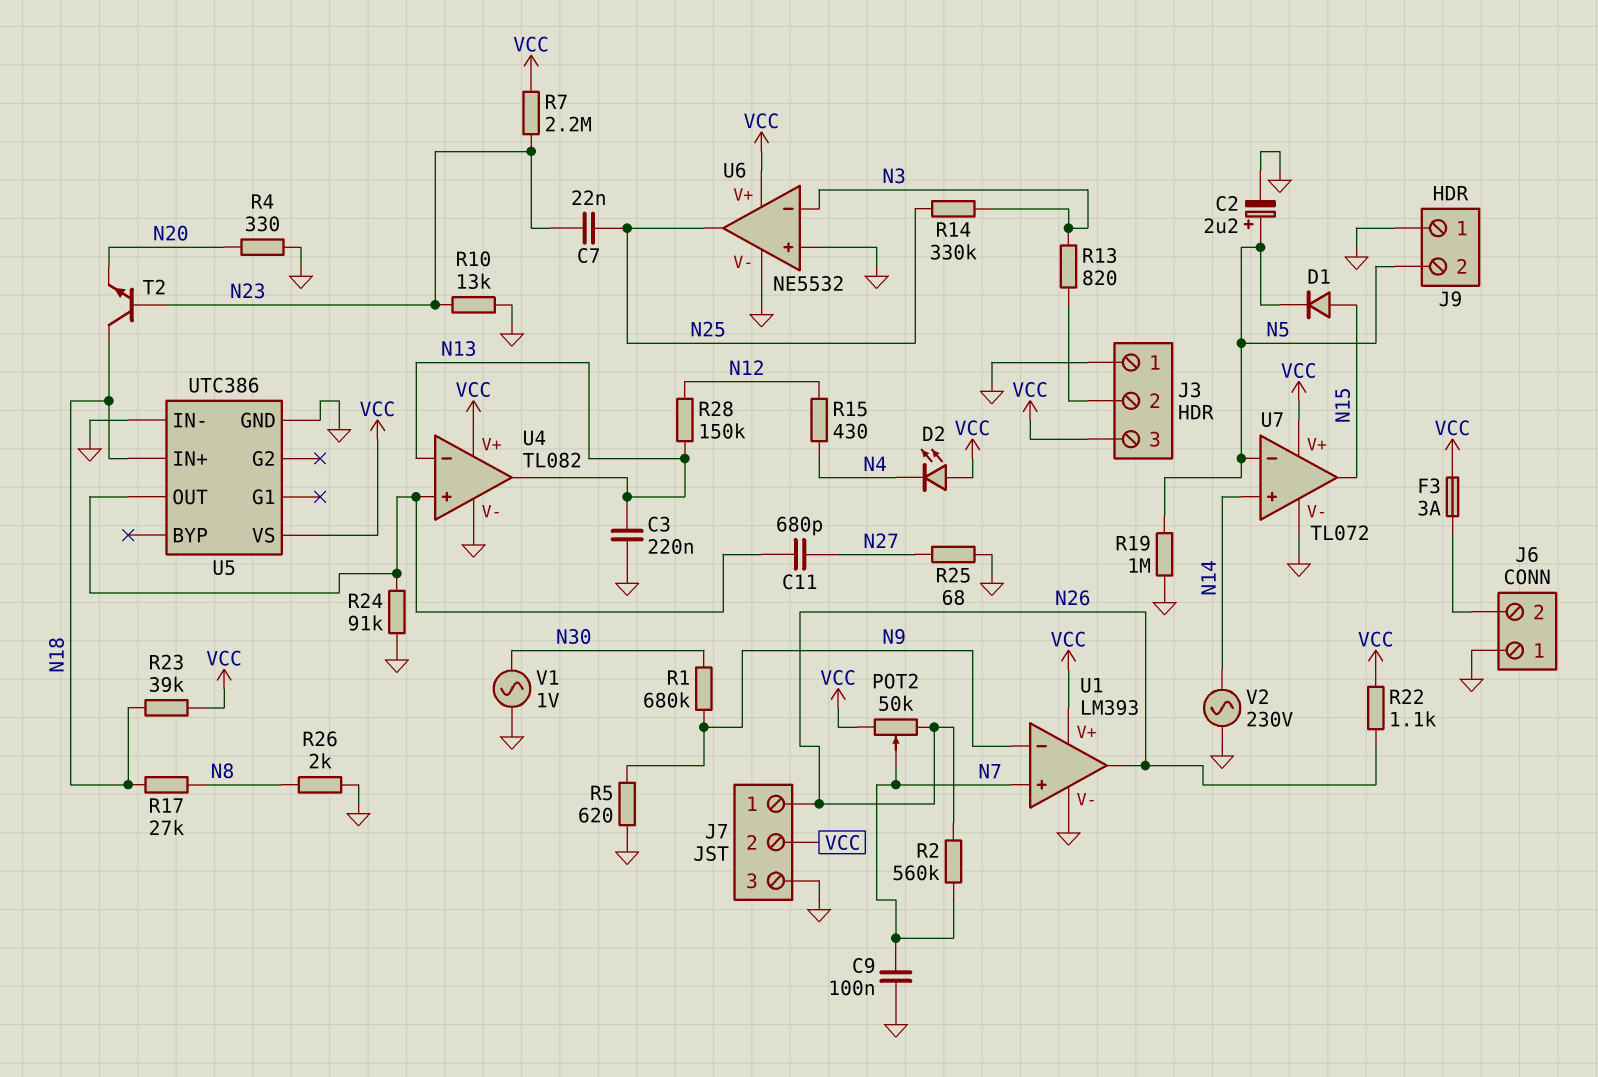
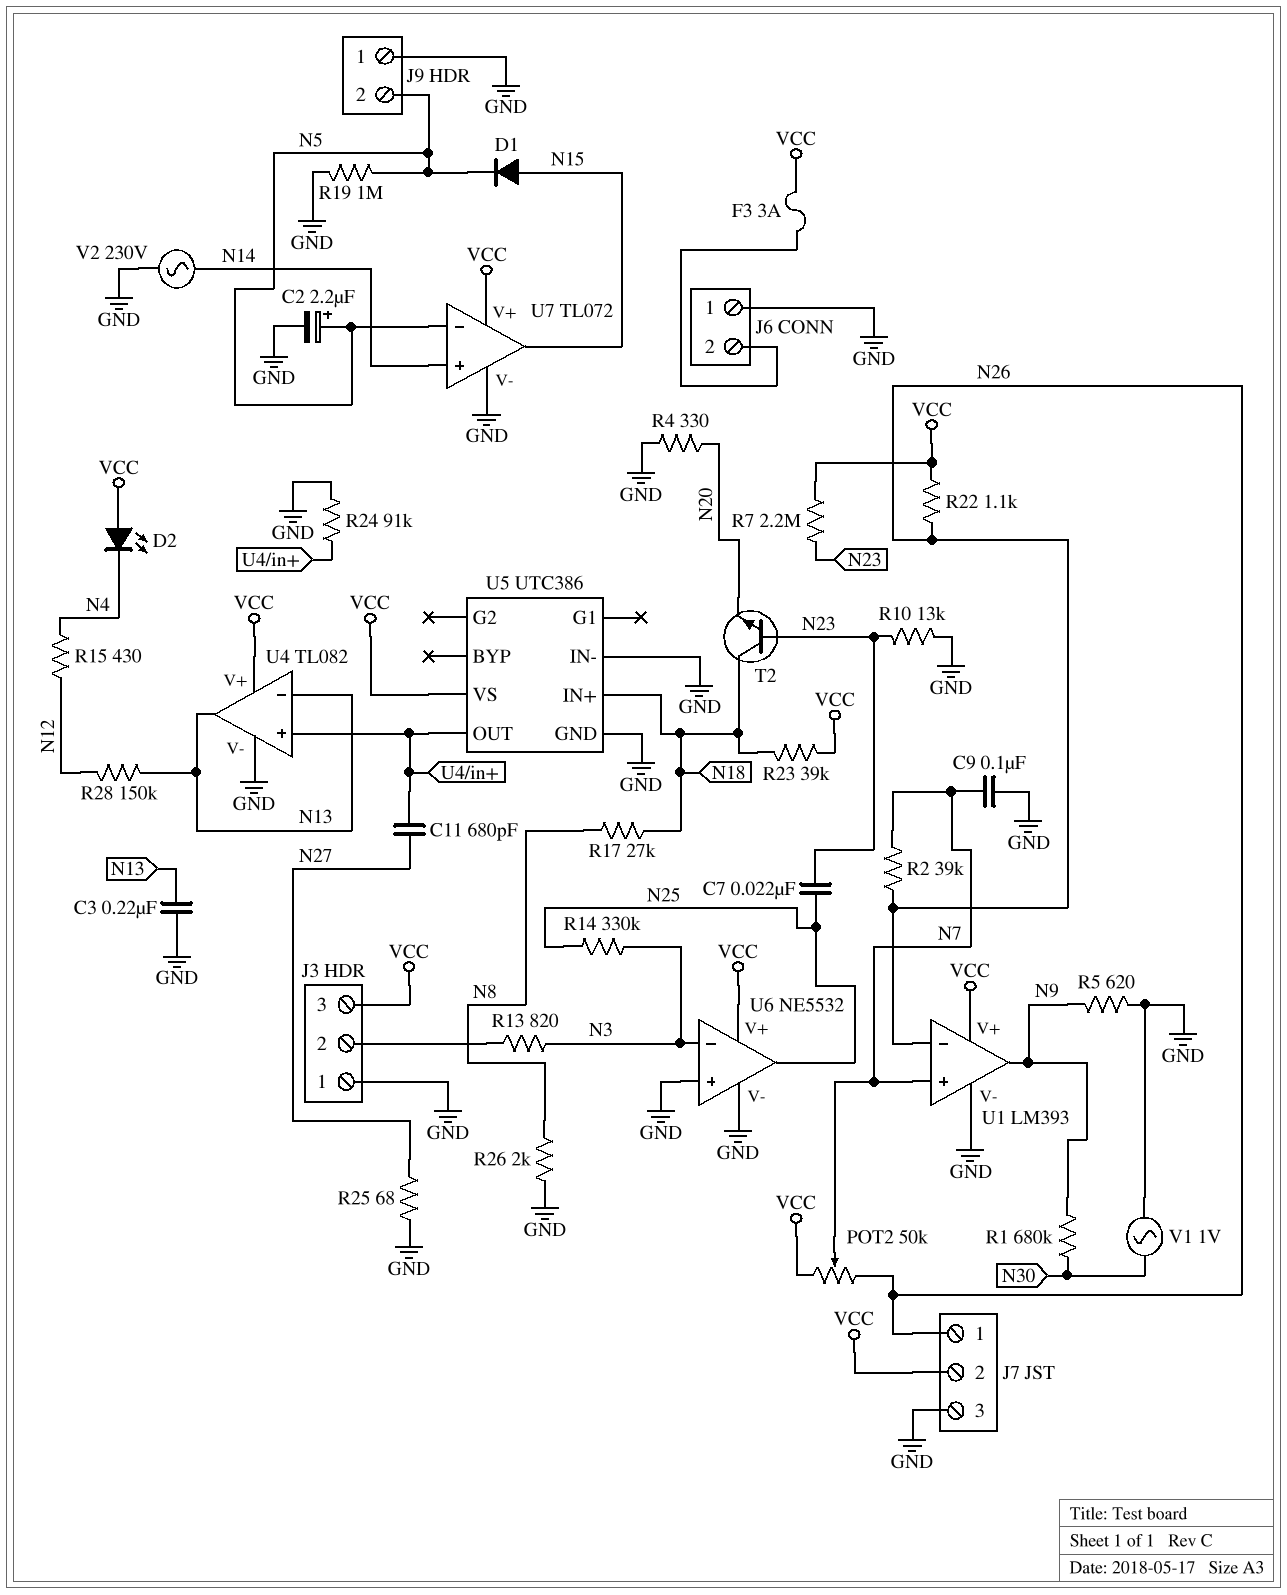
R2: 560k (N7, N26) -> 39k (N7, N26)
U1 pin in-: N9 -> N26
U1 pin out: N26 -> N9

